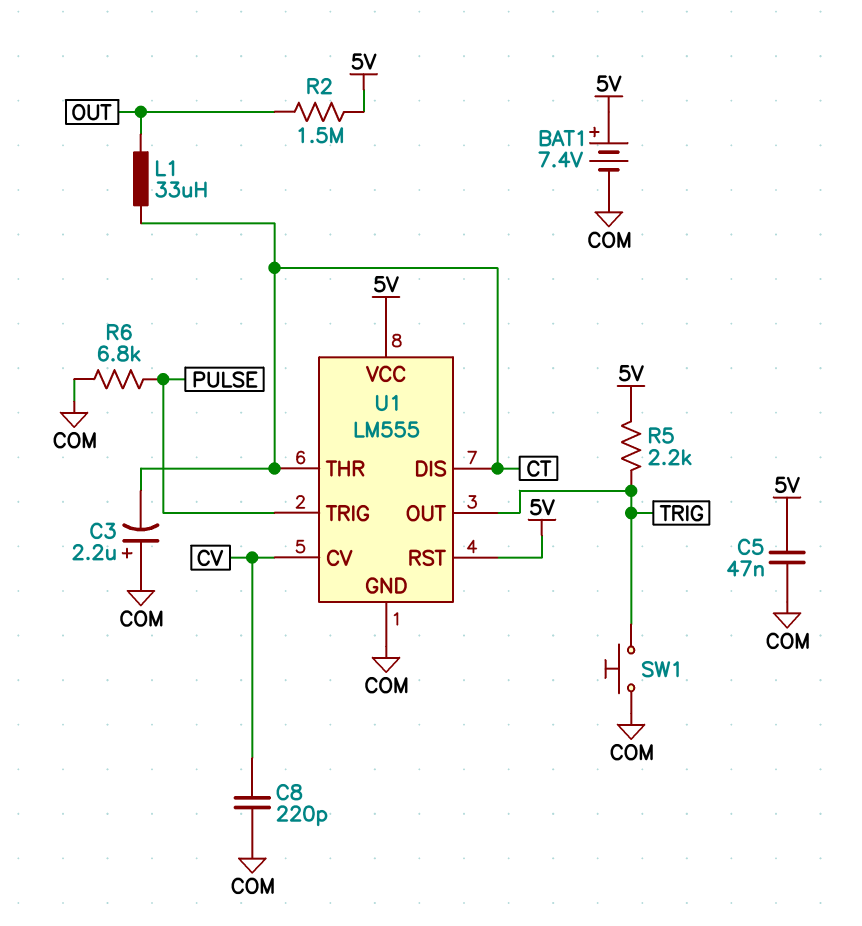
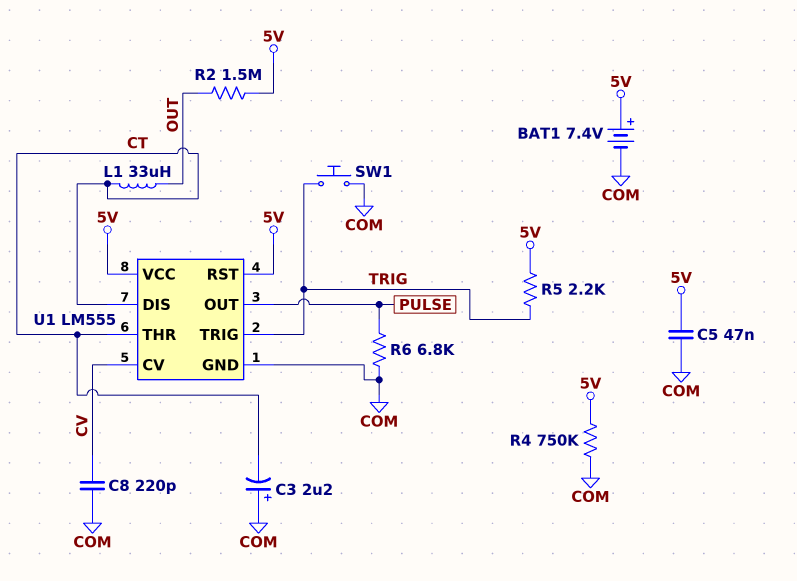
R4: none -> 750k (5V, COM)
U1 pin OUT: TRIG -> PULSE
U1 pin TRIG: PULSE -> TRIG

